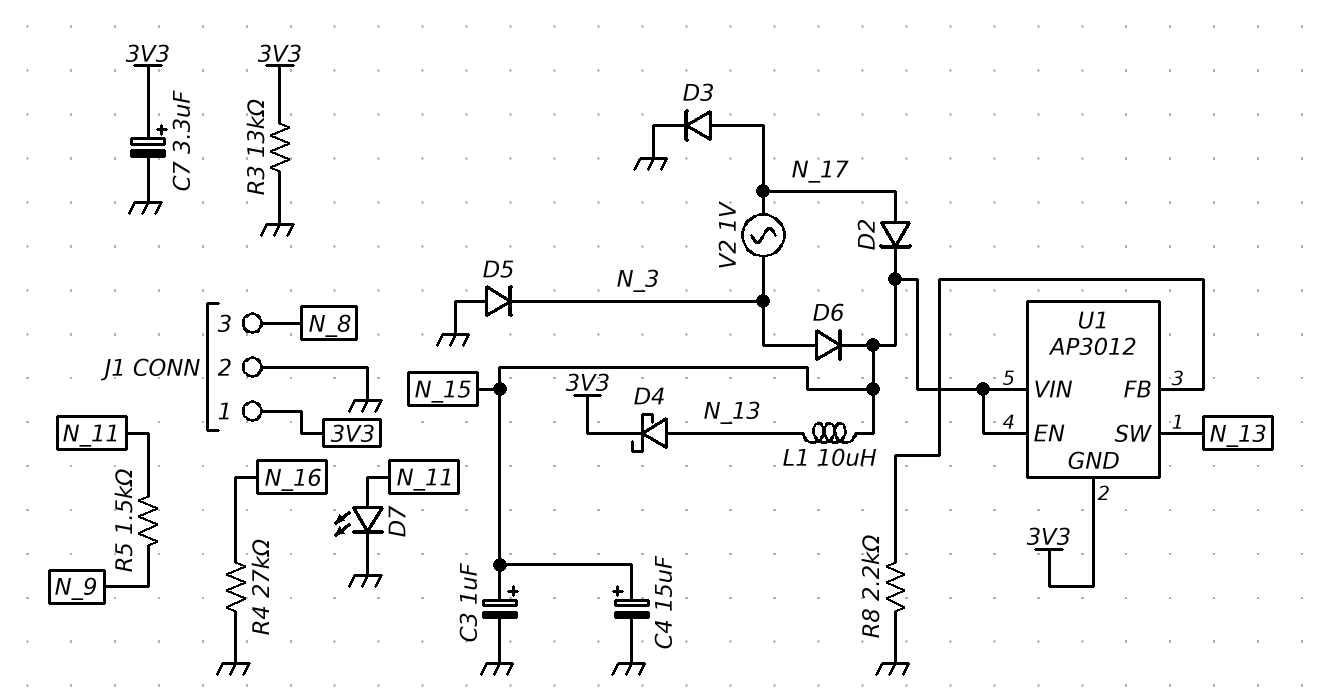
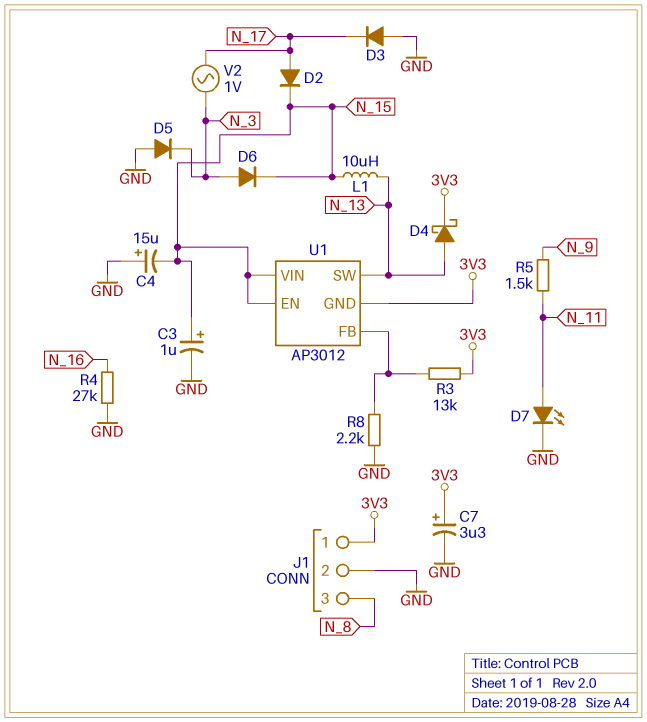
C4: 15uF (plus N_15, minus GND) -> 15uF (plus GND, minus N_15)
D3: diode (A N_17, K GND) -> diode (A GND, K N_17)
R3: 13k (3V3, GND) -> 13k (3V3, U1/FB)

